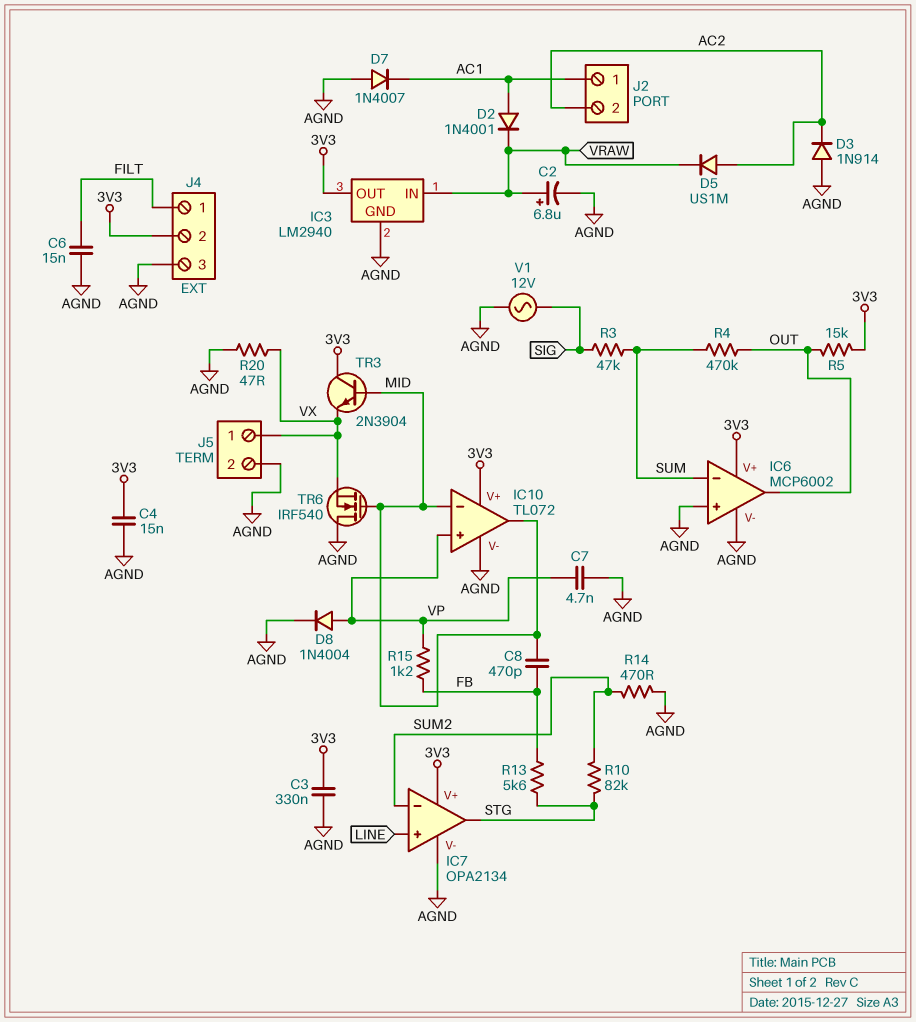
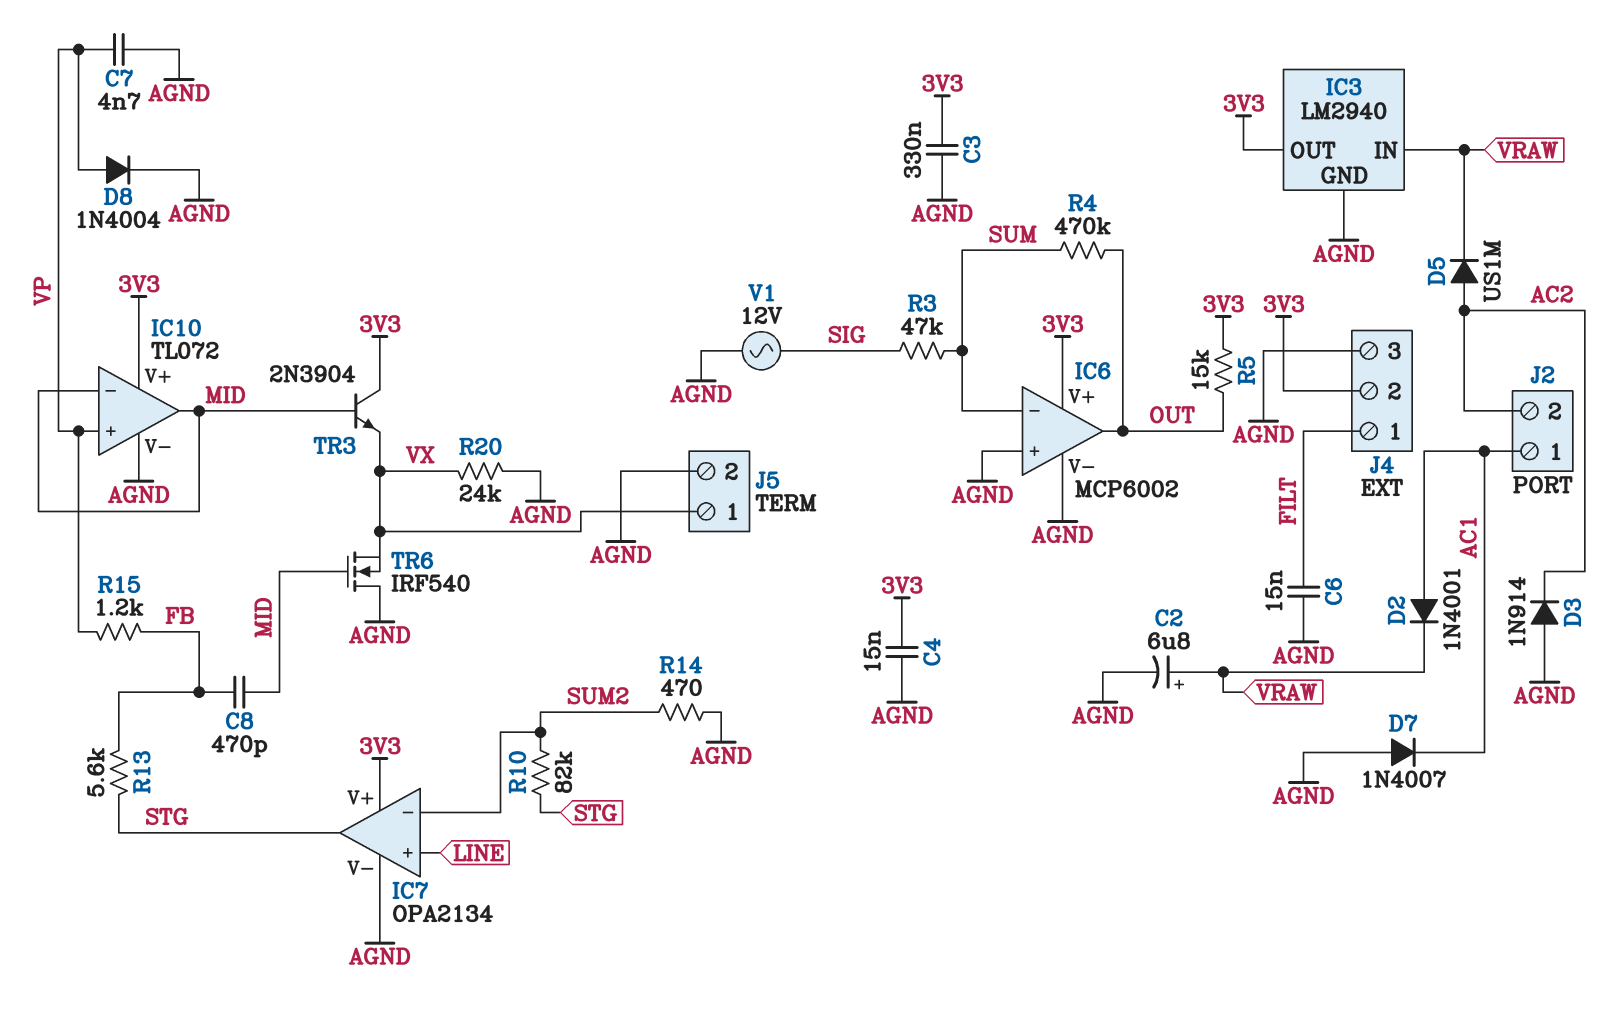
R20: 47 (AGND, VX) -> 24k (AGND, VX)

